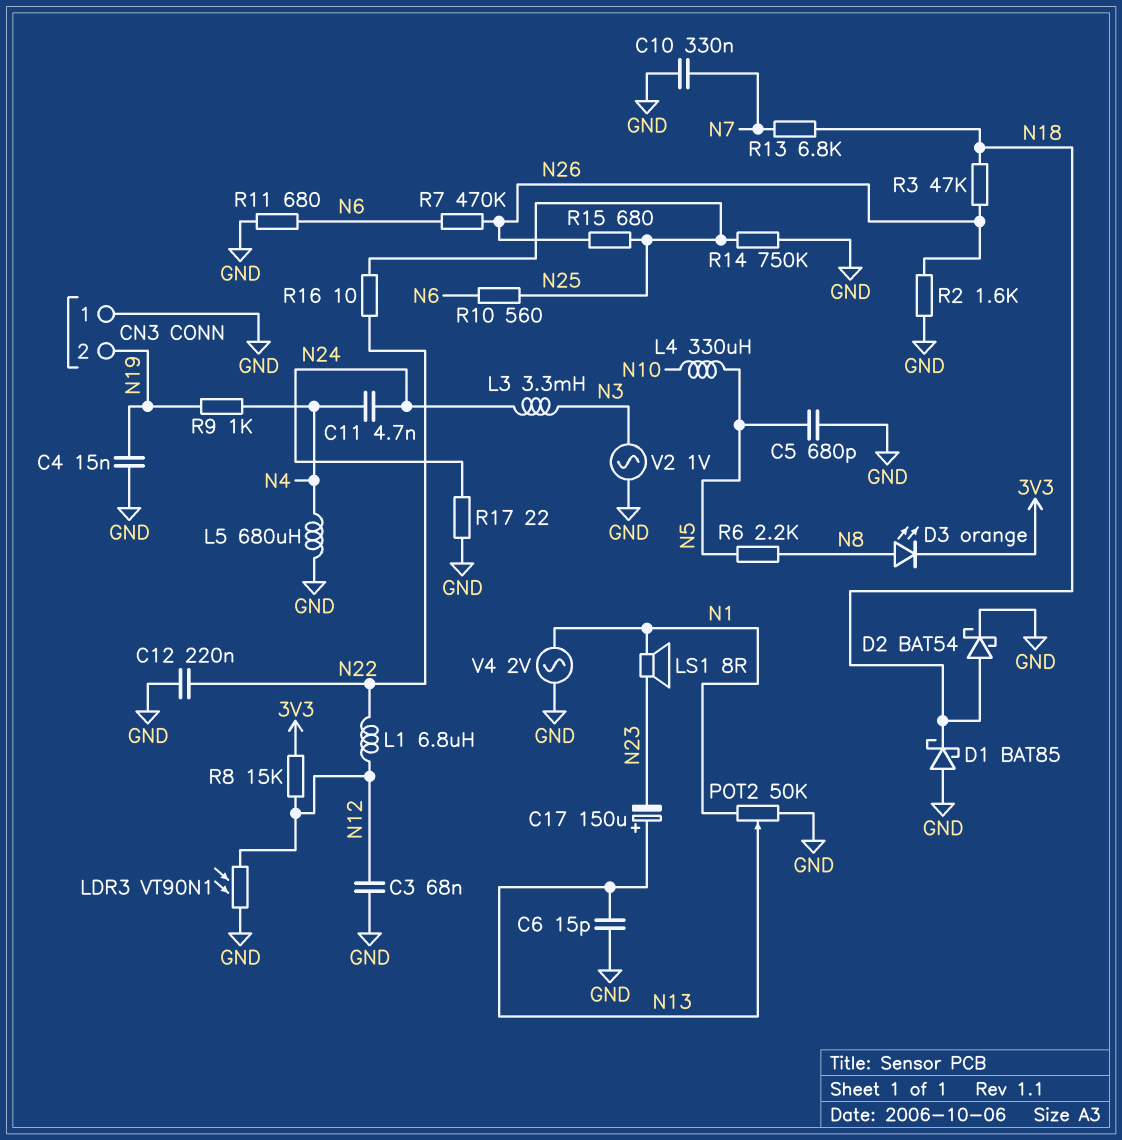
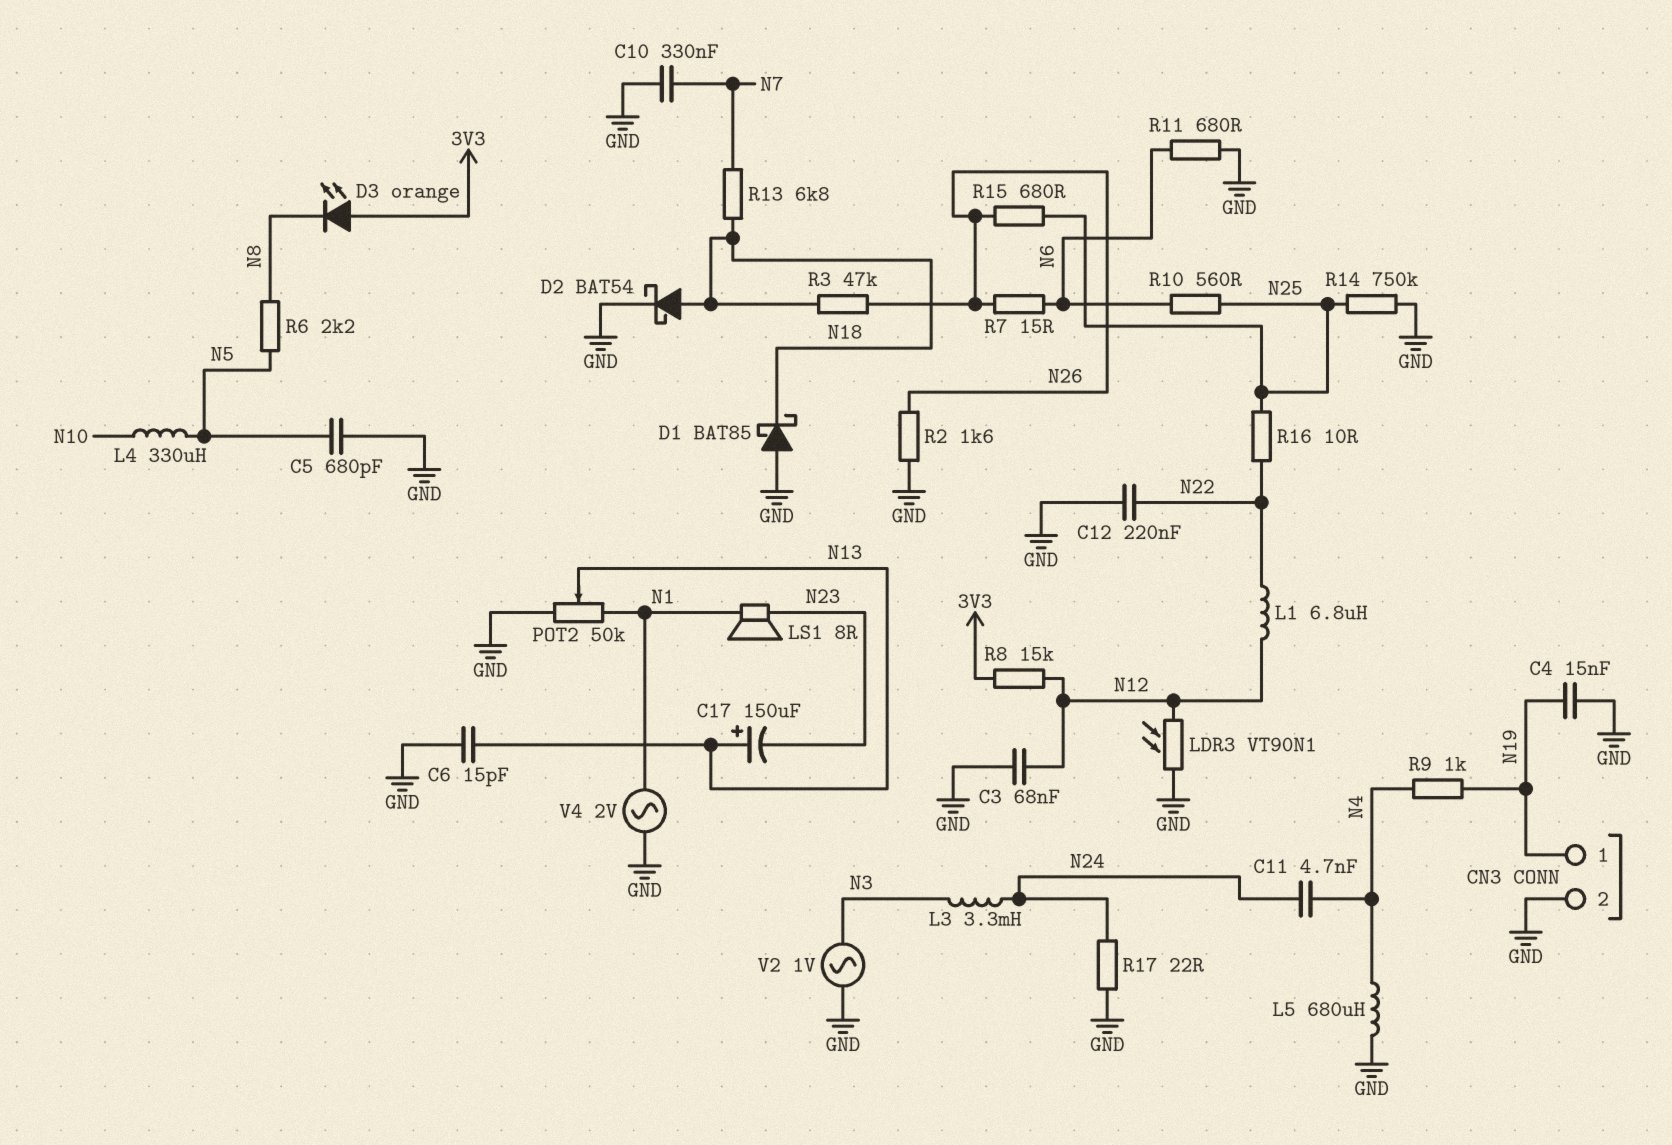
CN3 pin 1: GND -> N19
CN3 pin 2: N19 -> GND
D3: LED orange (A N8, K 3V3) -> LED orange (A 3V3, K N8)
R7: 470k (N6, N26) -> 15 (N6, N26)

